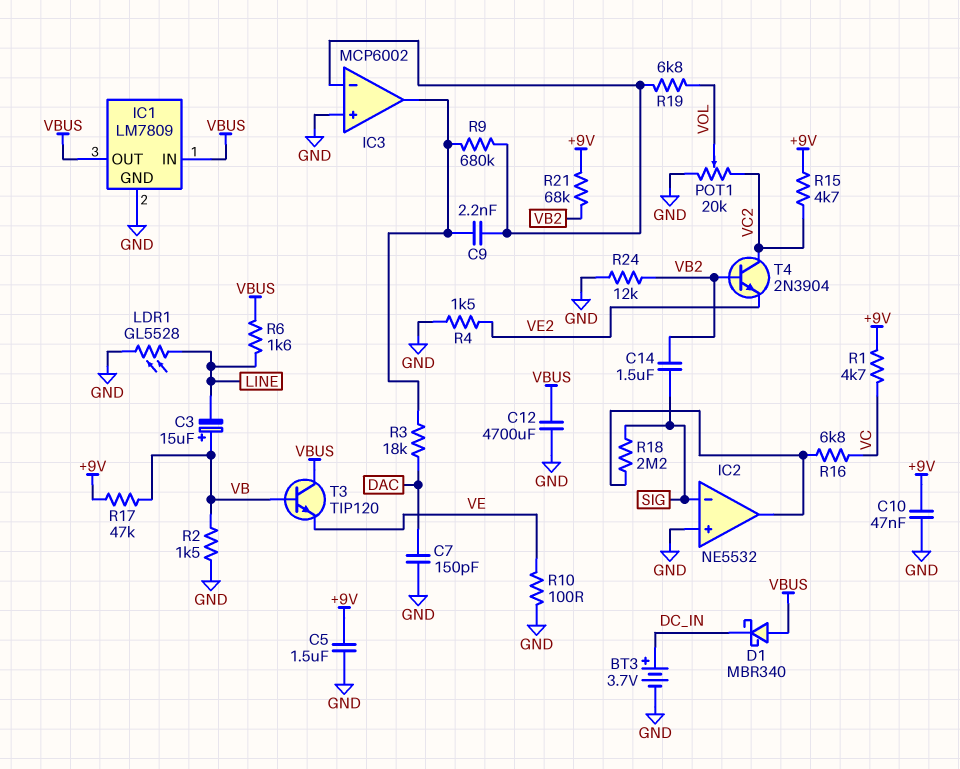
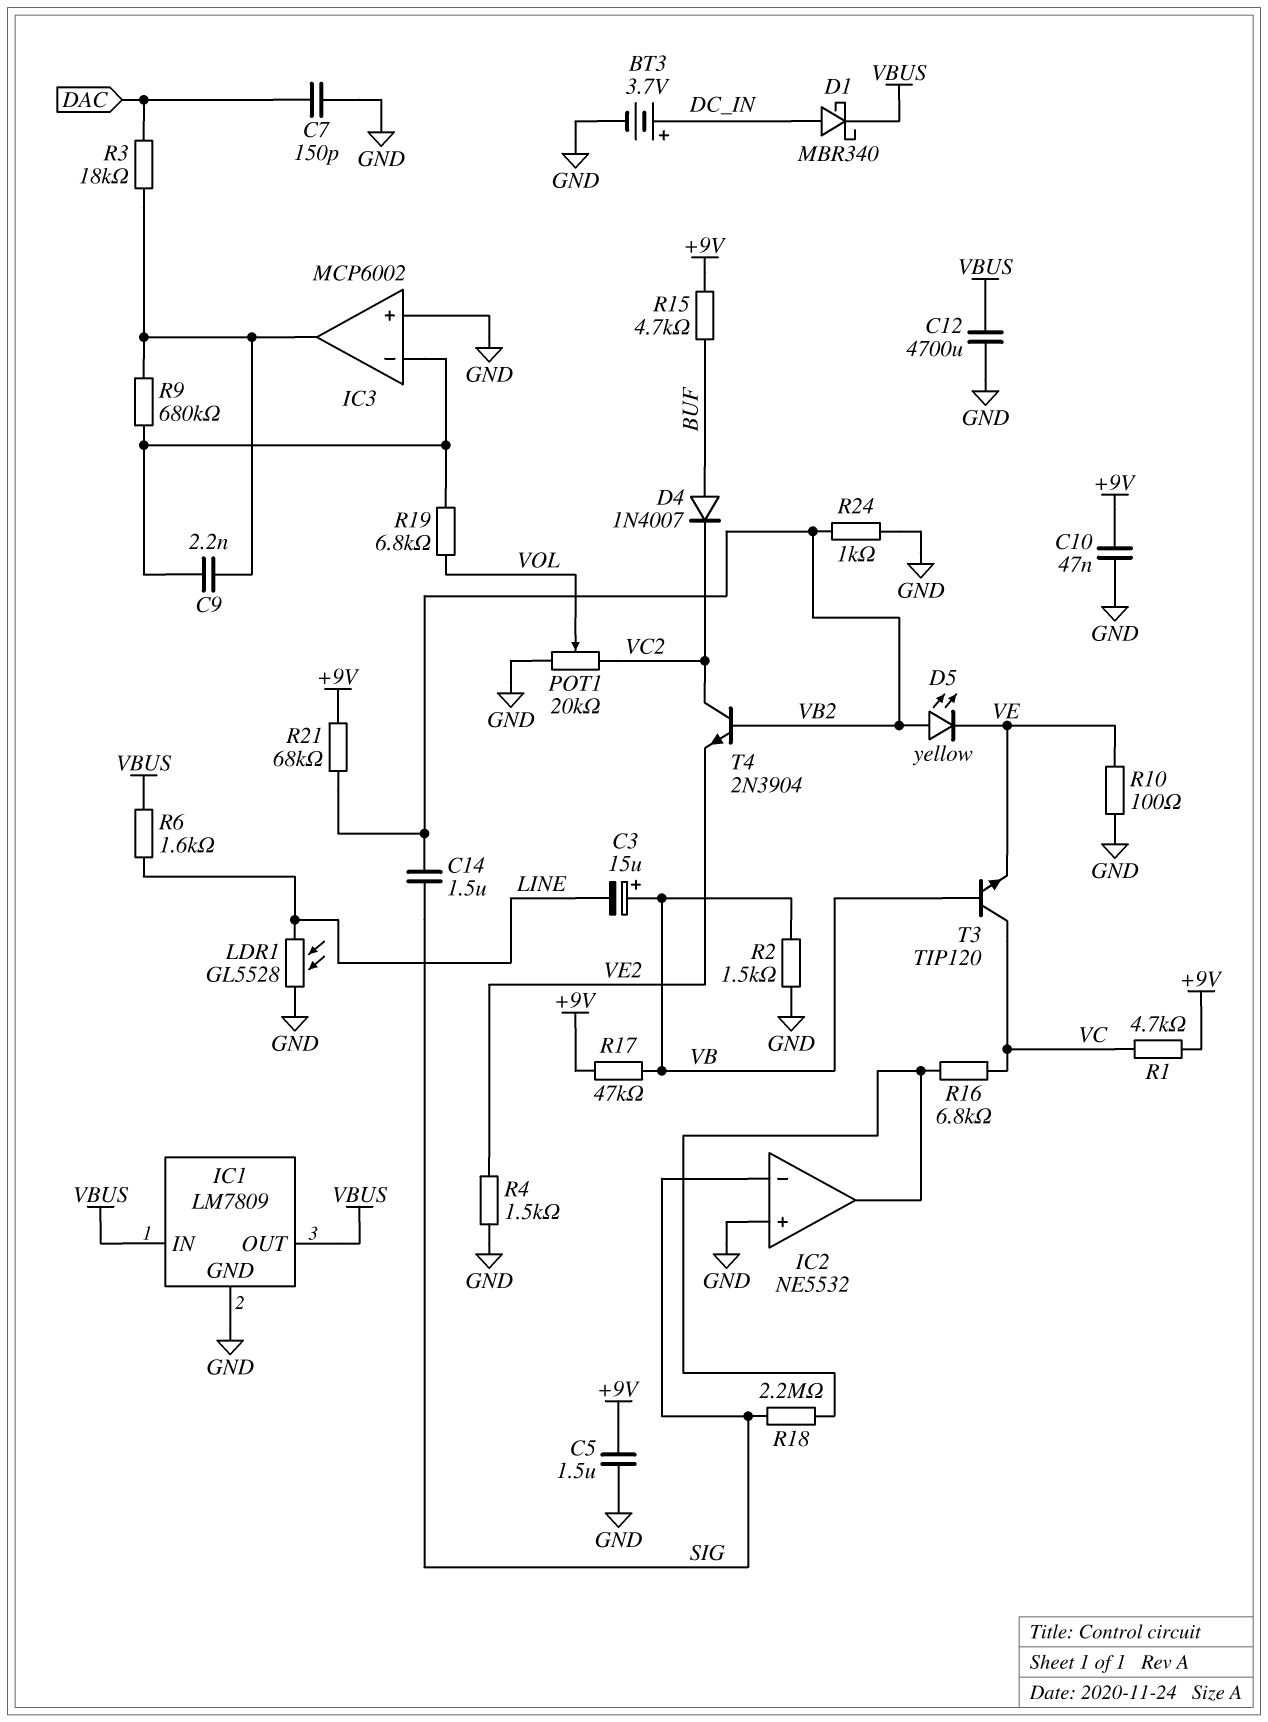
D1: schottky MBR340 (A VBUS, K DC_IN) -> schottky MBR340 (A DC_IN, K VBUS)
D4: none -> diode 1N4007 (A BUF, K VC2)
D5: none -> LED yellow (A VB2, K VE)
R15: 4.7k (+9V, VC2) -> 4.7k (+9V, BUF)
R24: 12k (GND, VB2) -> 1k (GND, VB2)
T3: NPN TIP120 (B VB, C VBUS, E VE) -> NPN TIP120 (B VB, C VC, E VE)

